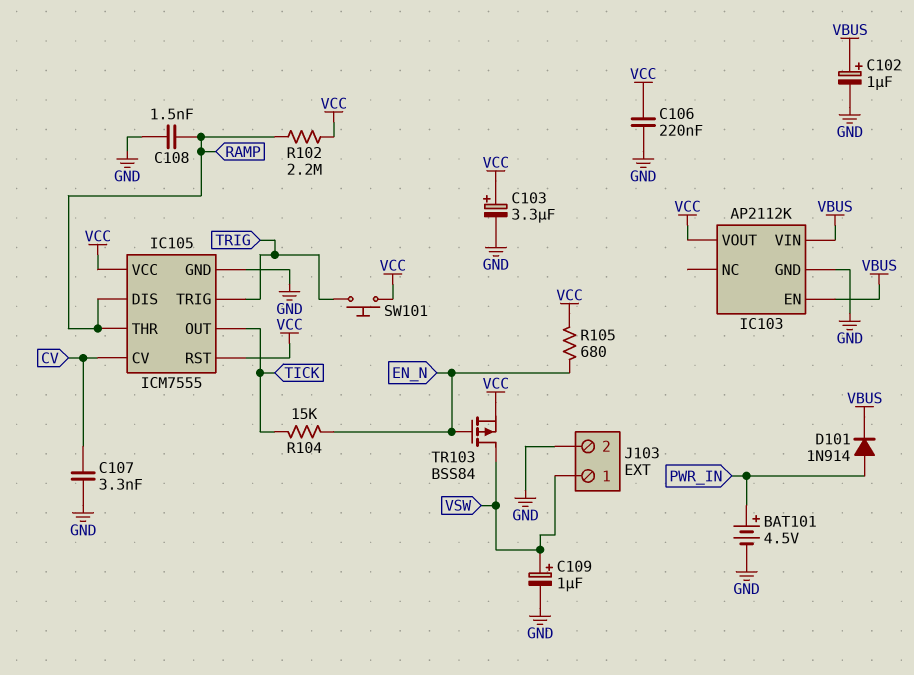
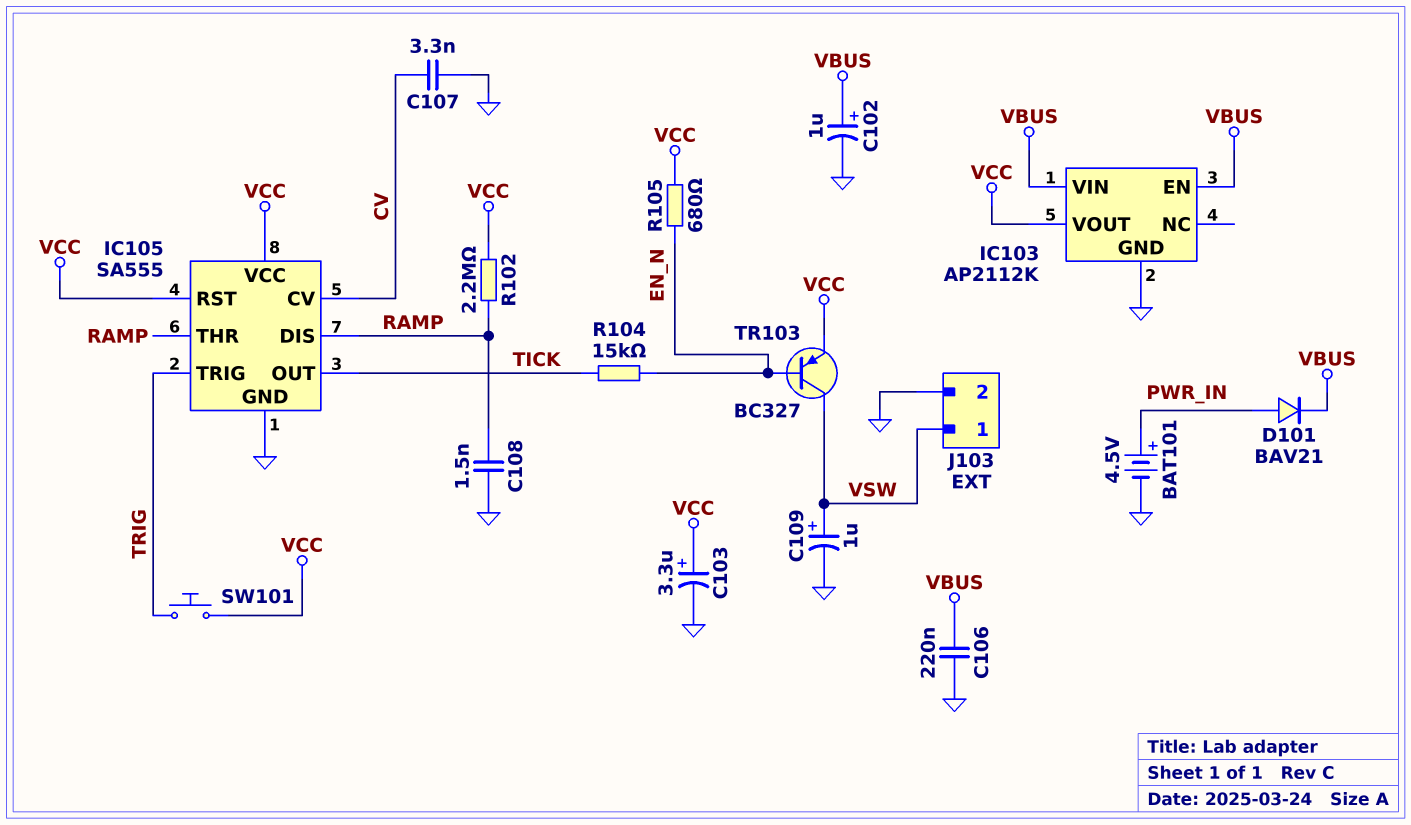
C106: 220nF (GND, VCC) -> 220nF (GND, VBUS)
D101: diode 1N914 (A PWR_IN, K VBUS) -> diode BAV21 (A PWR_IN, K VBUS)
IC105: ICM7555 -> SA555
TR103: PMOS BSS84 (G EN_N, D VSW, S VCC) -> PNP BC327 (B EN_N, C VSW, E VCC)

